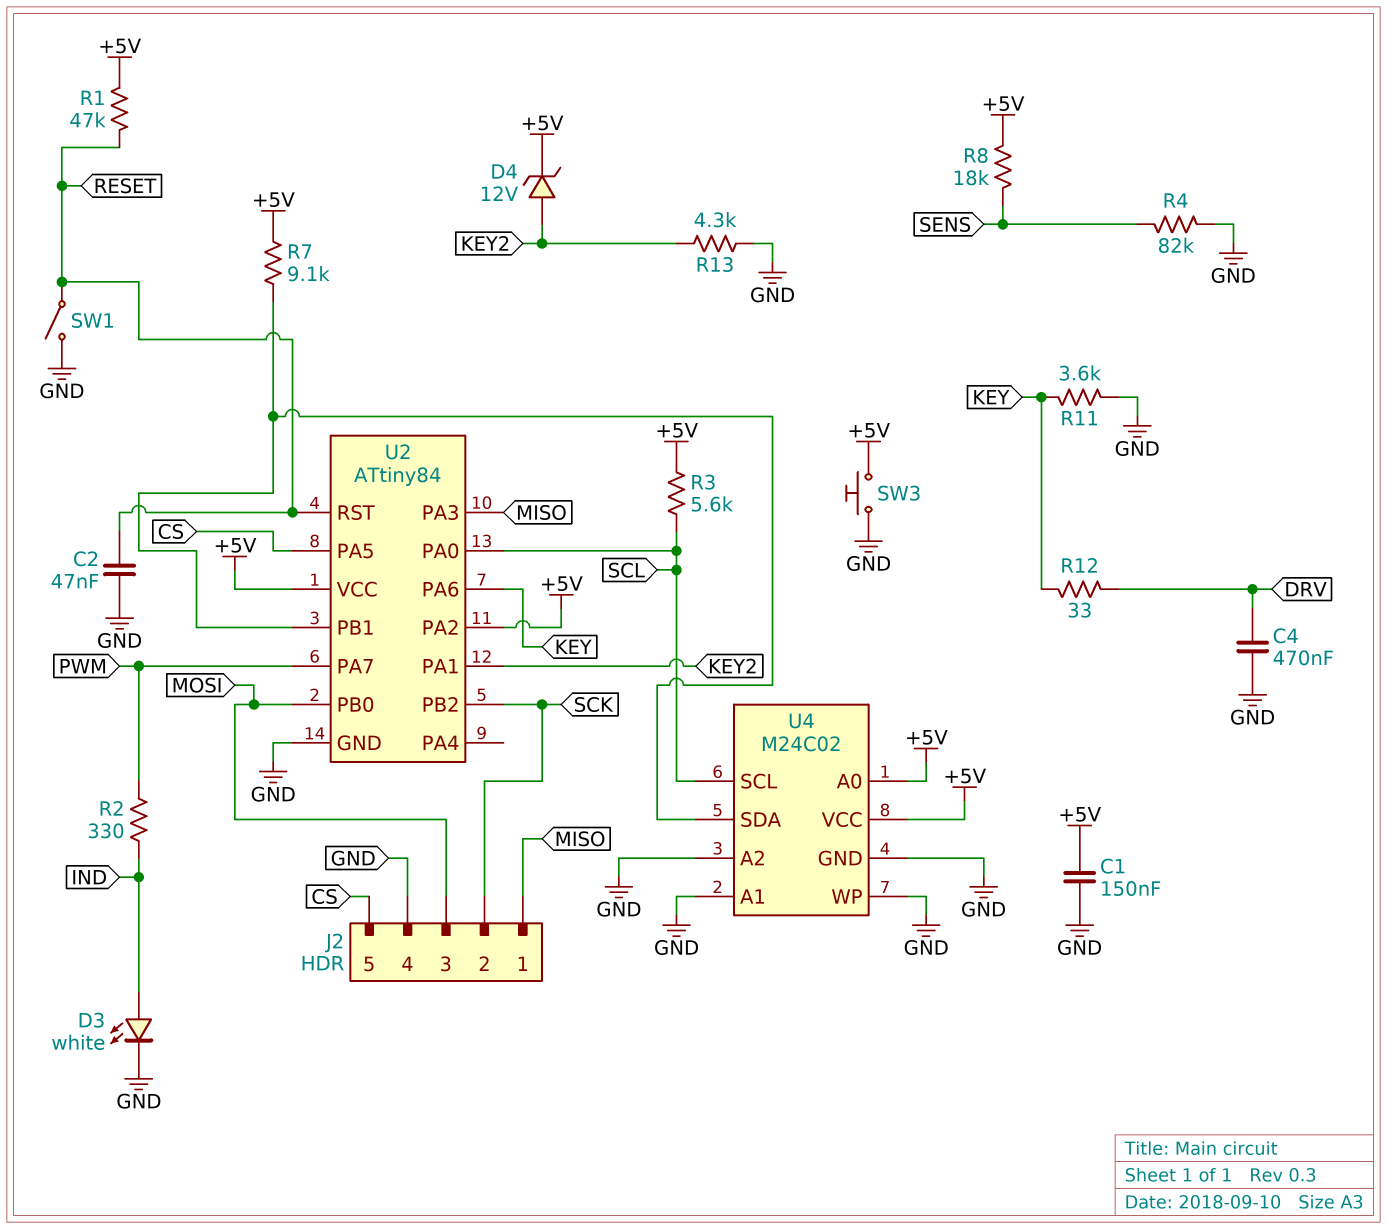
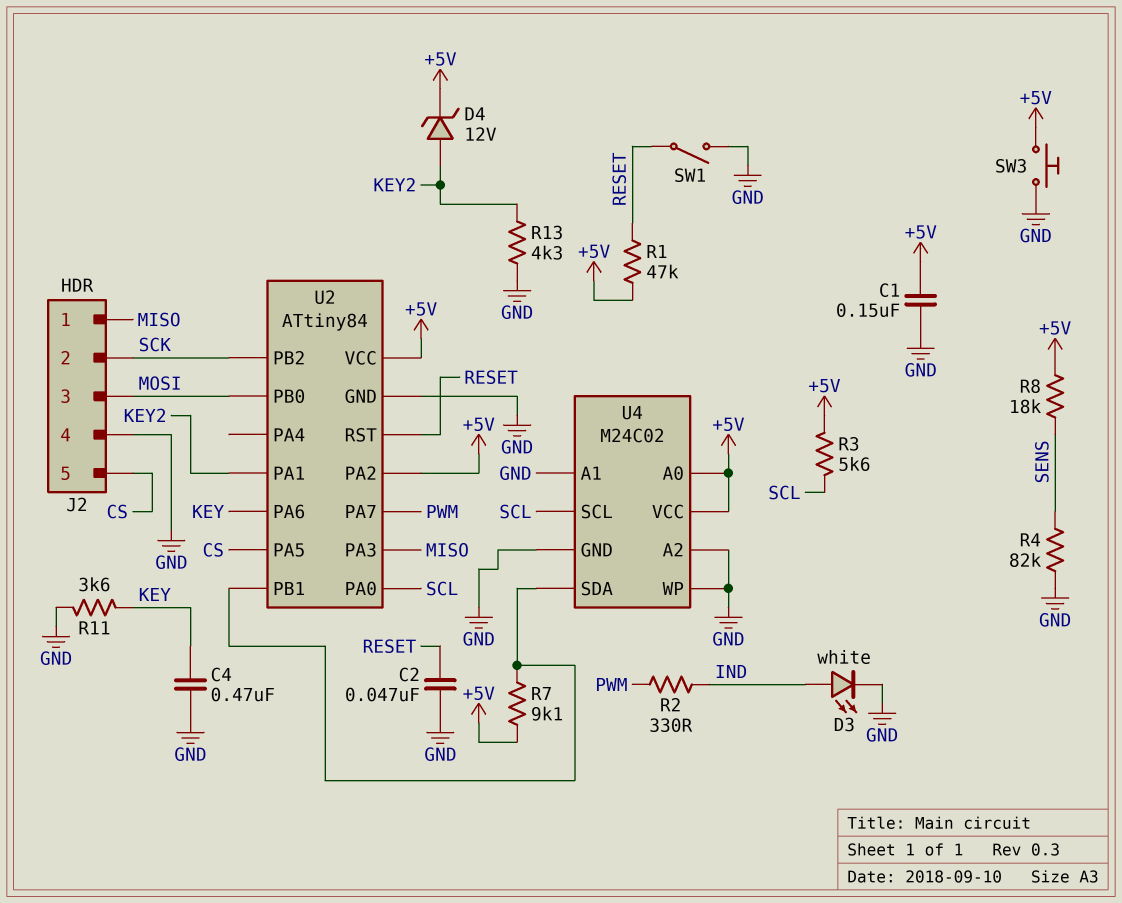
C4: 470nF (DRV, GND) -> 470nF (GND, KEY)
R12: 33 (DRV, KEY) -> none

